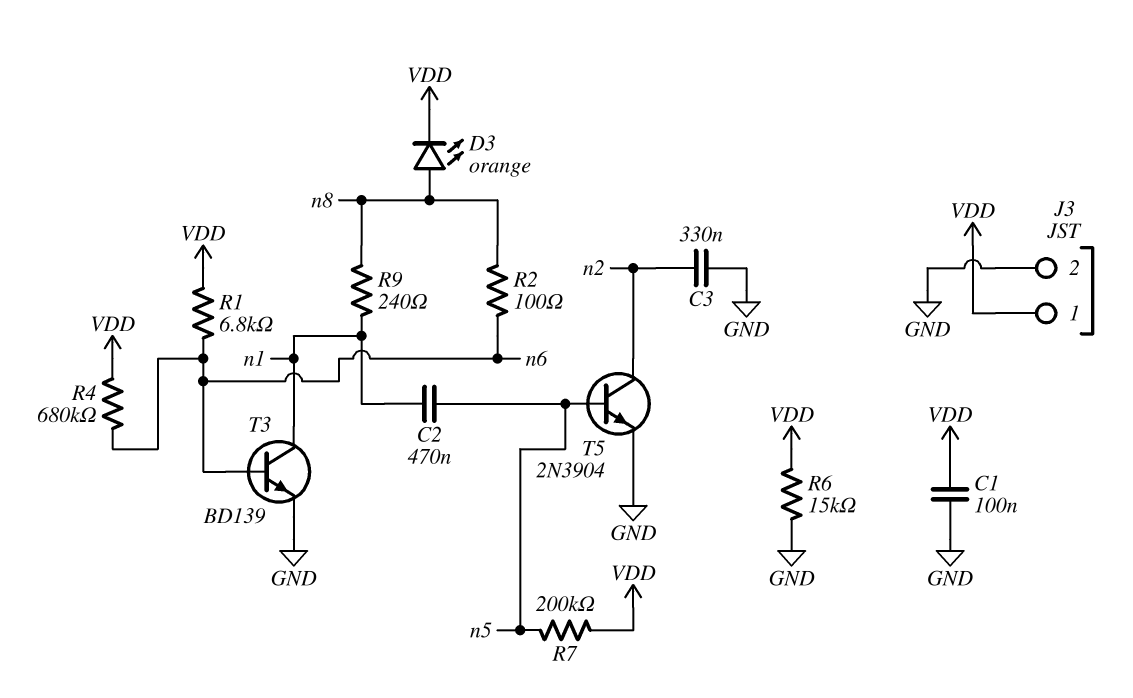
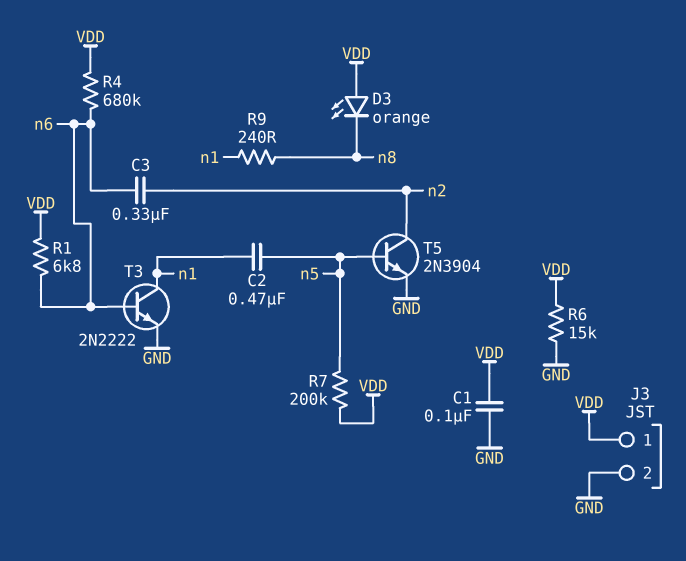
C3: 330nF (GND, n2) -> 330nF (n2, n6)
D3: LED orange (A n8, K VDD) -> LED orange (A VDD, K n8)
R2: 100 (n6, n8) -> none
T3: NPN BD139 (B n6, C n1, E GND) -> NPN 2N2222 (B n6, C n1, E GND)

